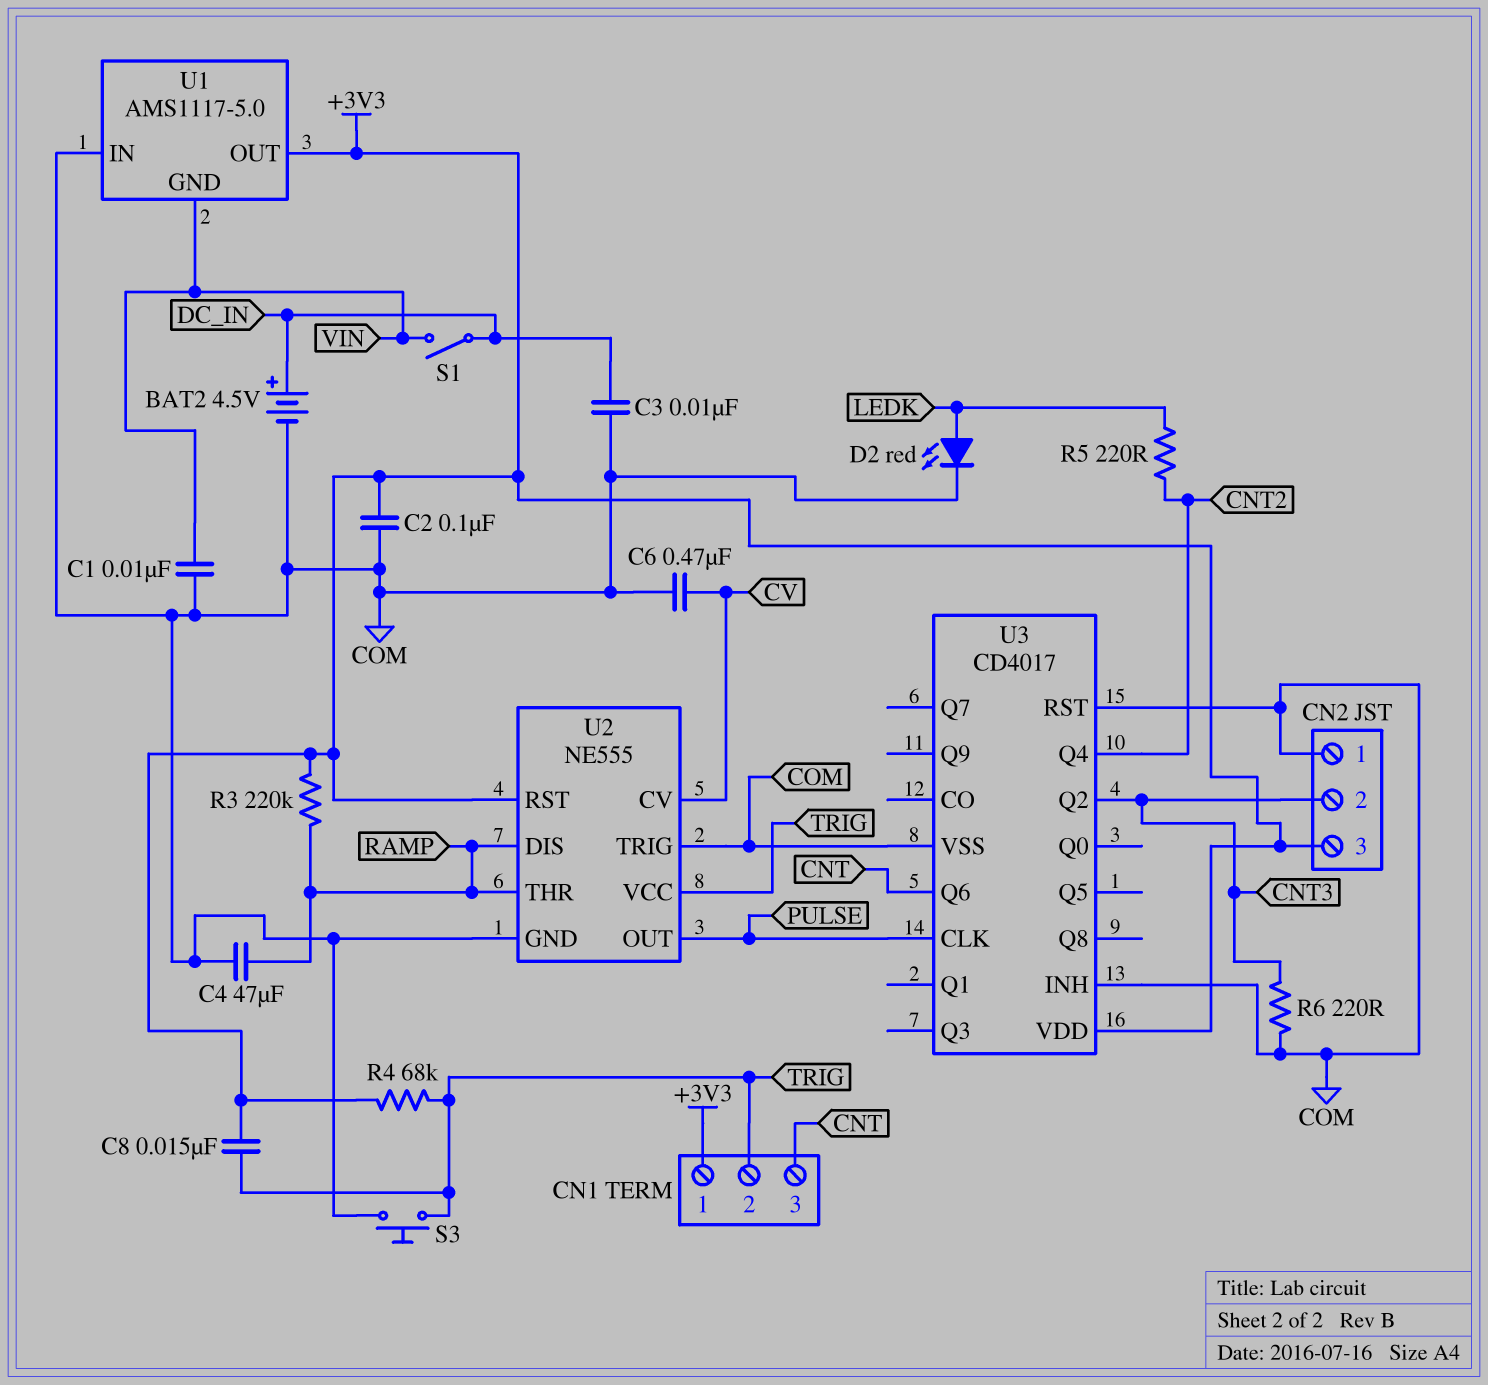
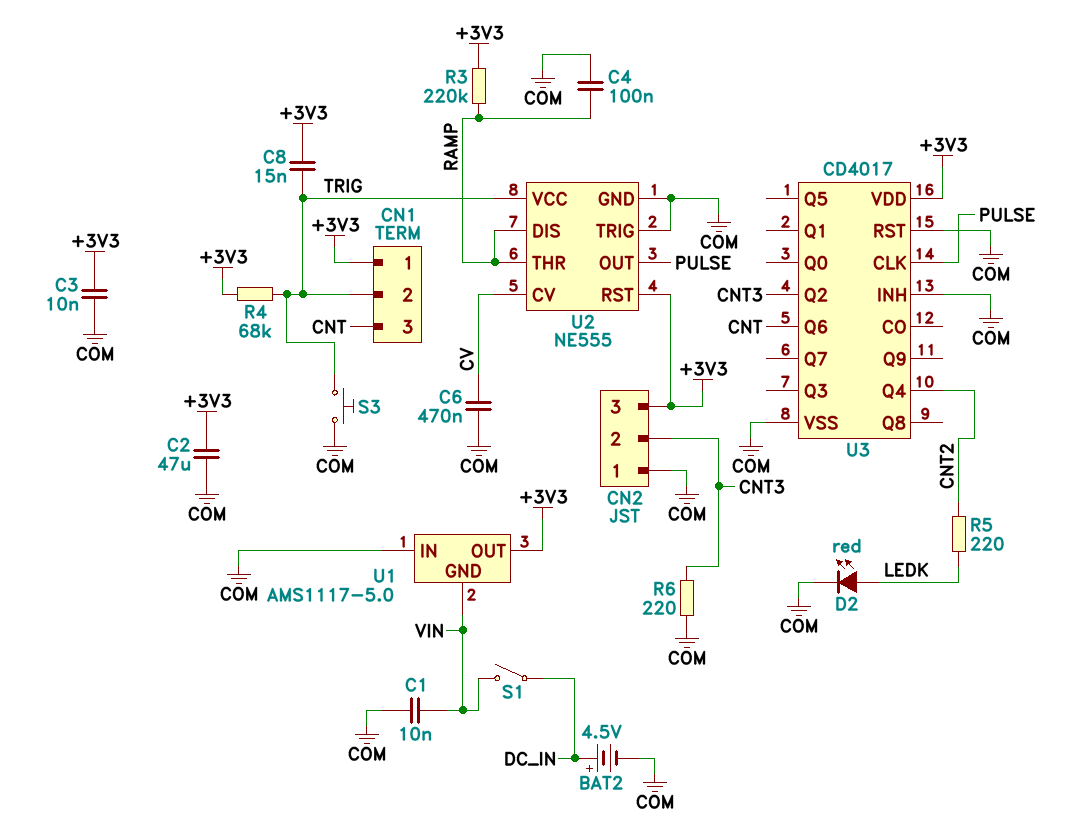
C2: 100nF (+3V3, COM) -> 47uF (+3V3, COM)
C3: 10nF (COM, DC_IN) -> 10nF (+3V3, COM)
C4: 47uF (COM, RAMP) -> 100nF (COM, RAMP)

